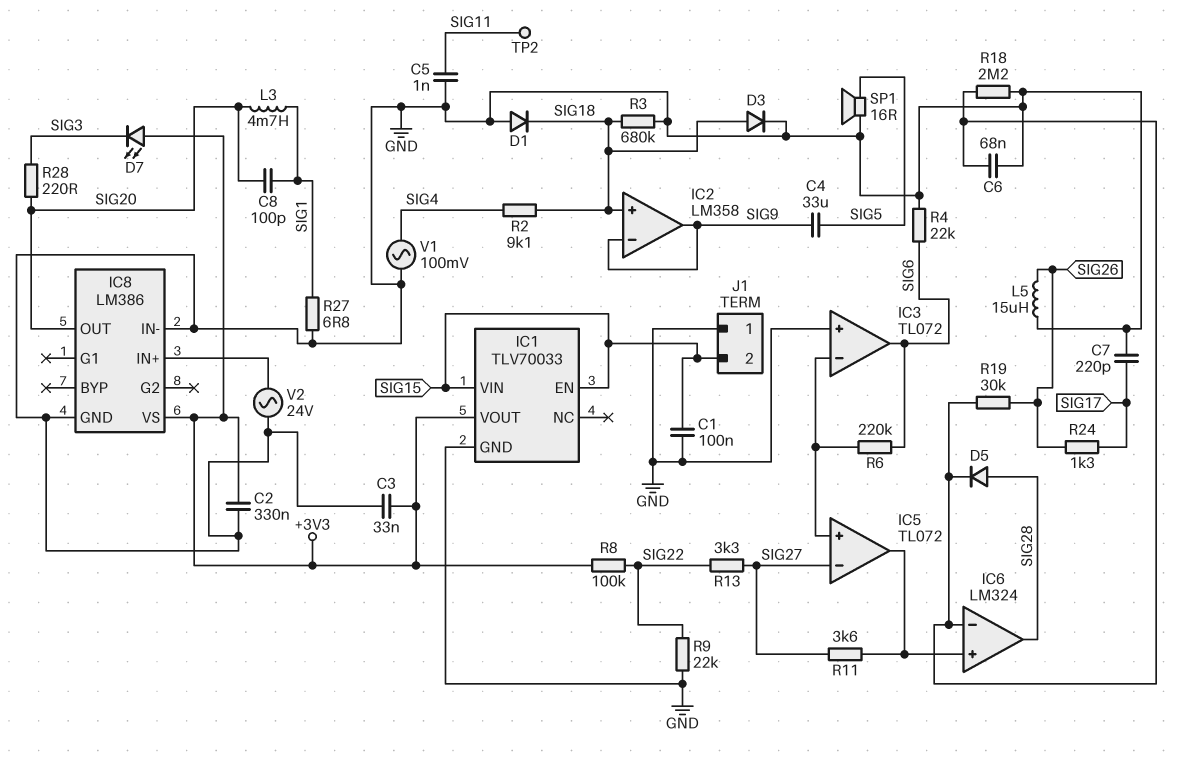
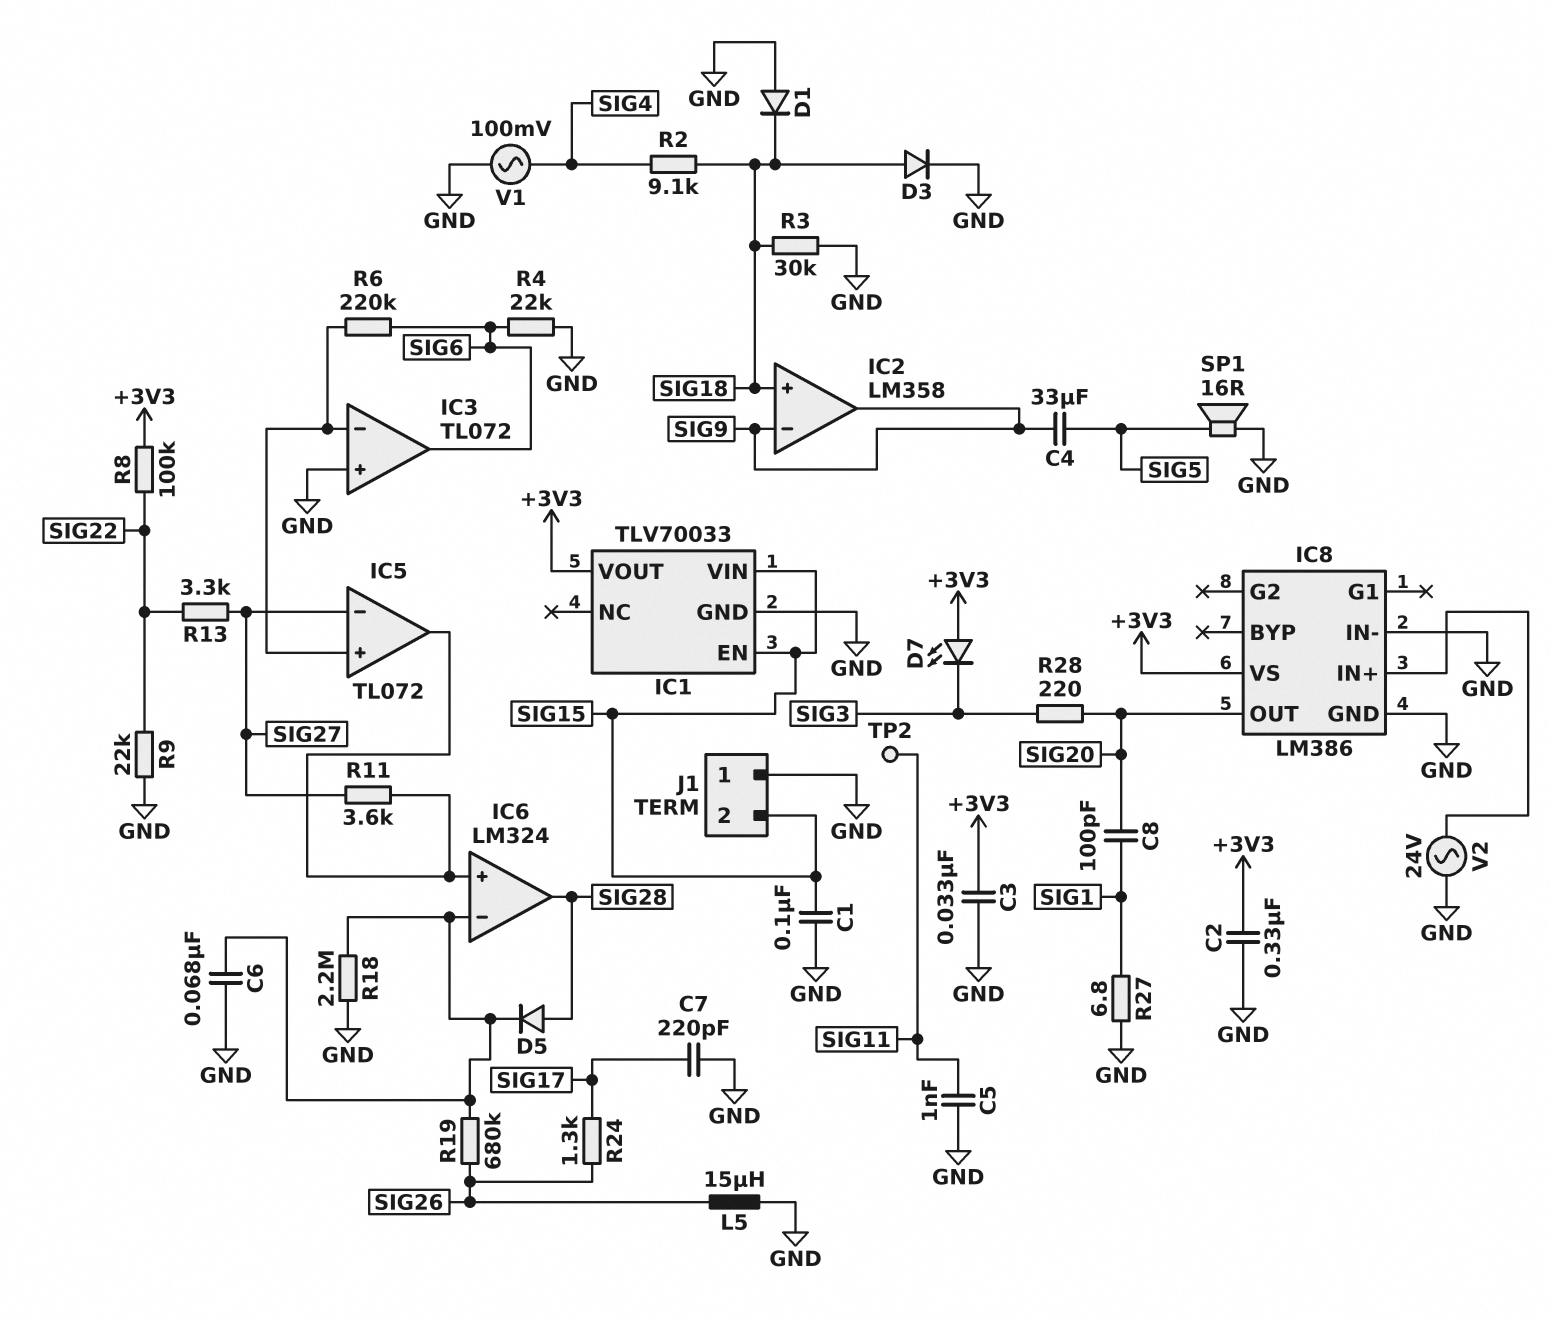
L3: 4.7mH (SIG1, SIG20) -> none
R3: 680k (GND, SIG18) -> 30k (GND, SIG18)
R19: 30k (IC6/in-, SIG26) -> 680k (IC6/in-, SIG26)

